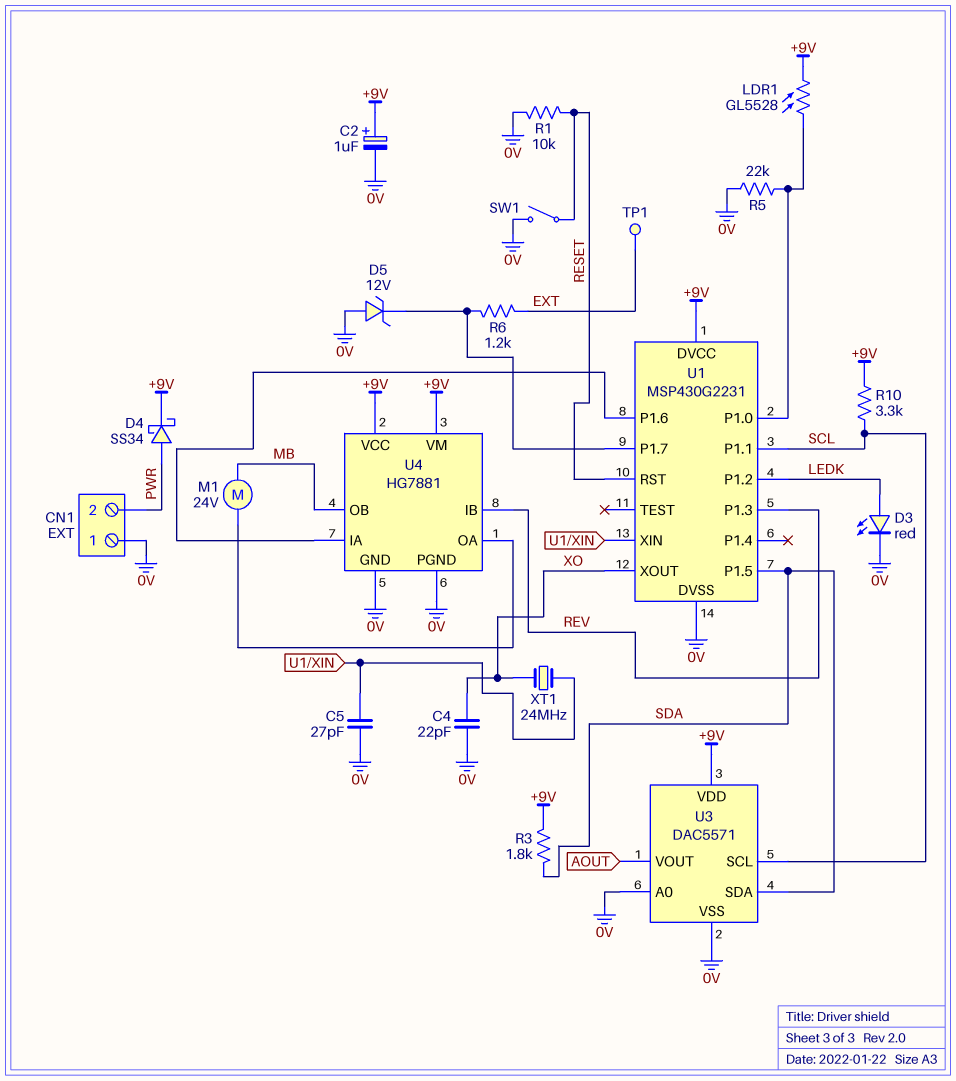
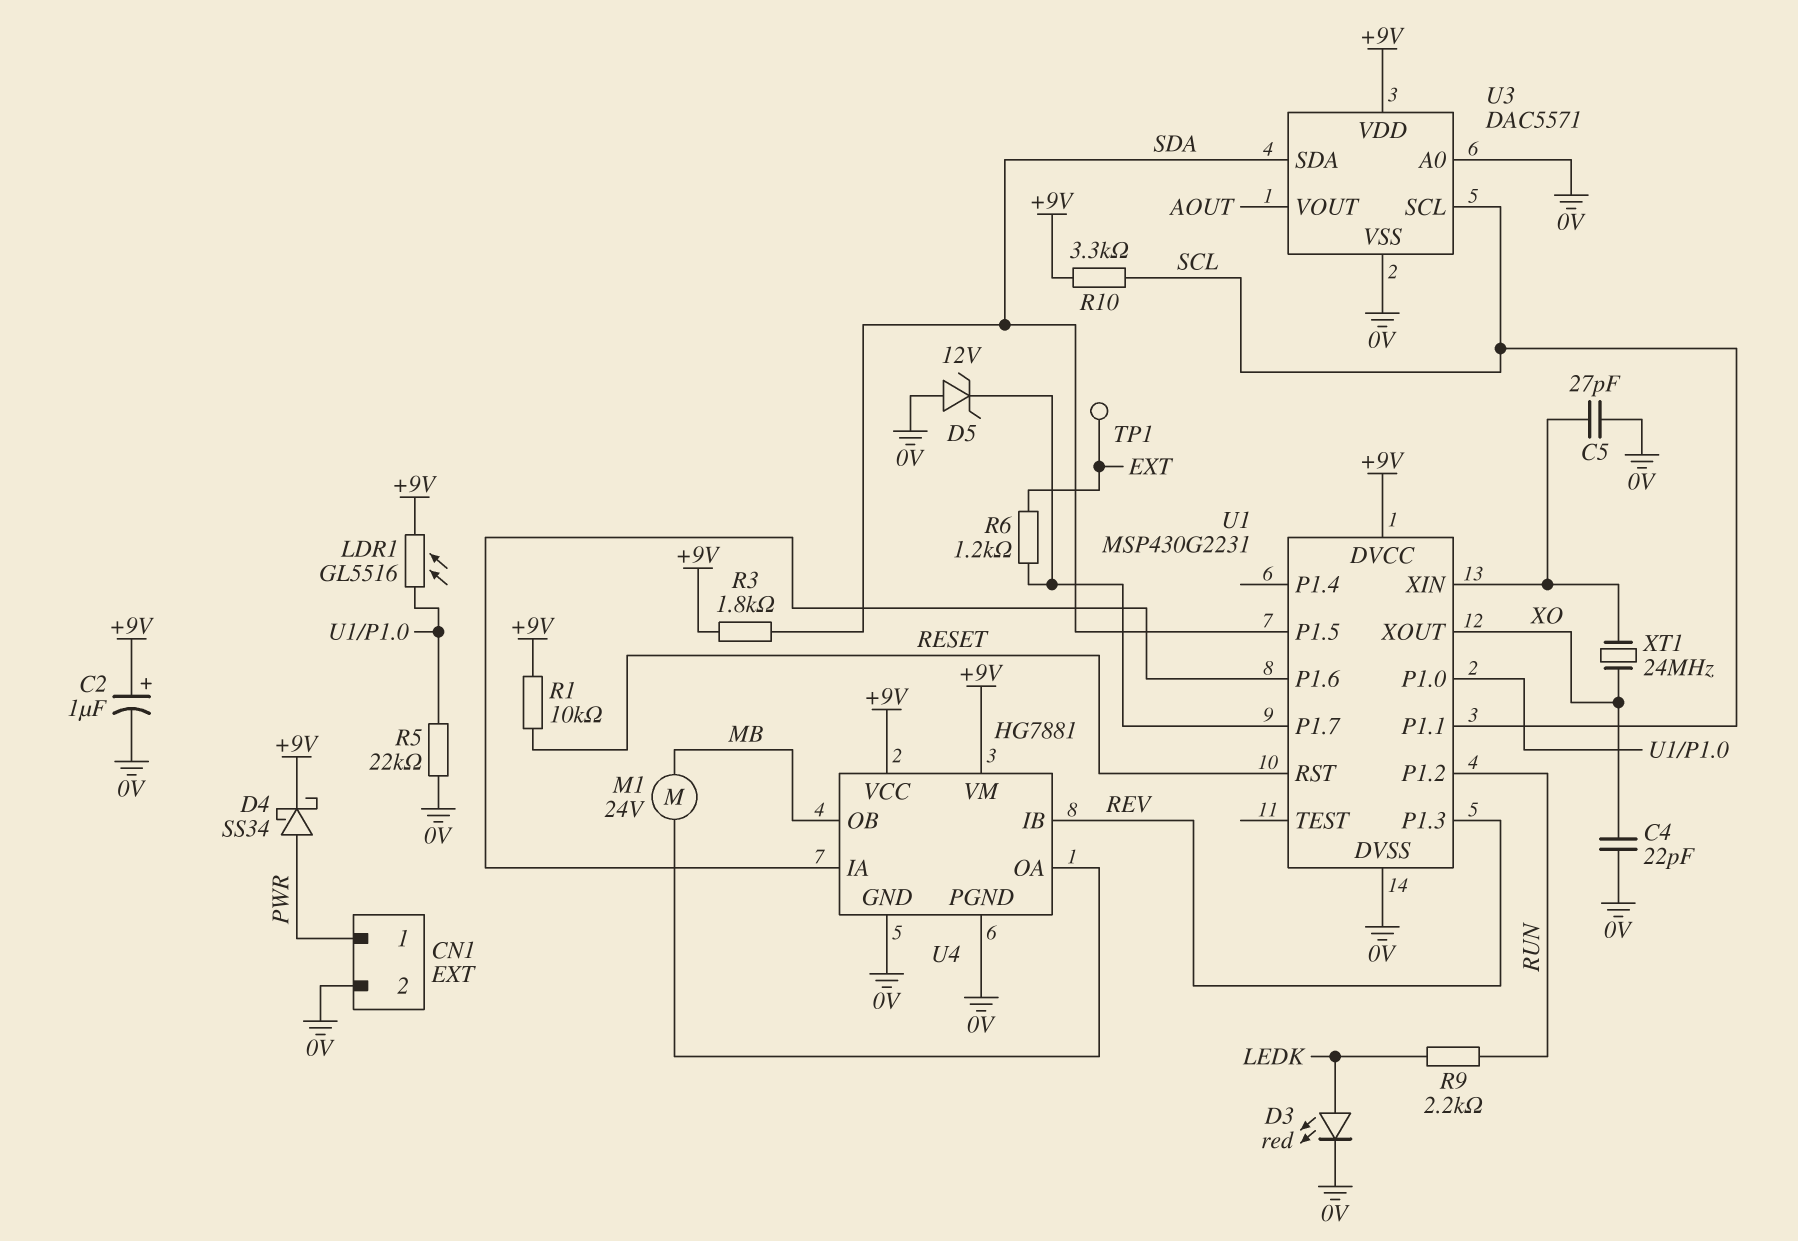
CN1 pin 1: 0V -> PWR
CN1 pin 2: PWR -> 0V
LDR1: GL5528 (+9V, U1/P1.0) -> GL5516 (+9V, U1/P1.0)
R1: 10k (0V, RESET) -> 10k (+9V, RESET)
R9: none -> 2.2k (LEDK, RUN)
SW1: switch (0V, RESET) -> none
U1 pin P1.2: LEDK -> RUN

